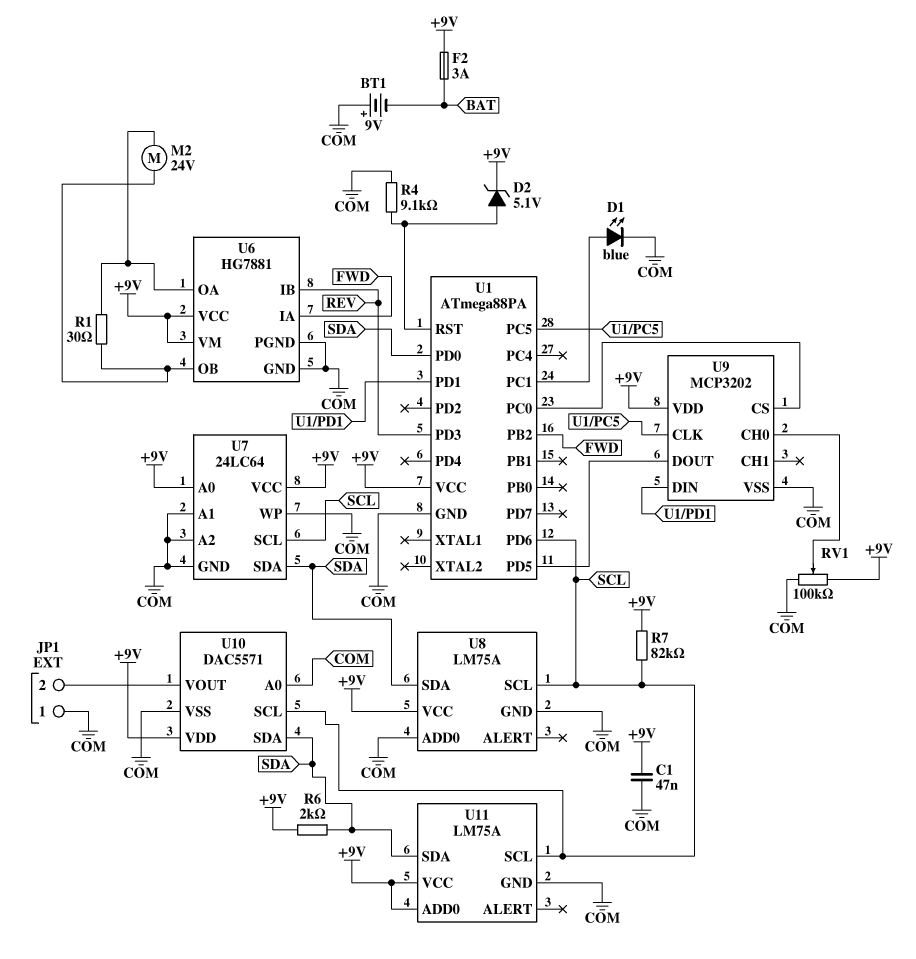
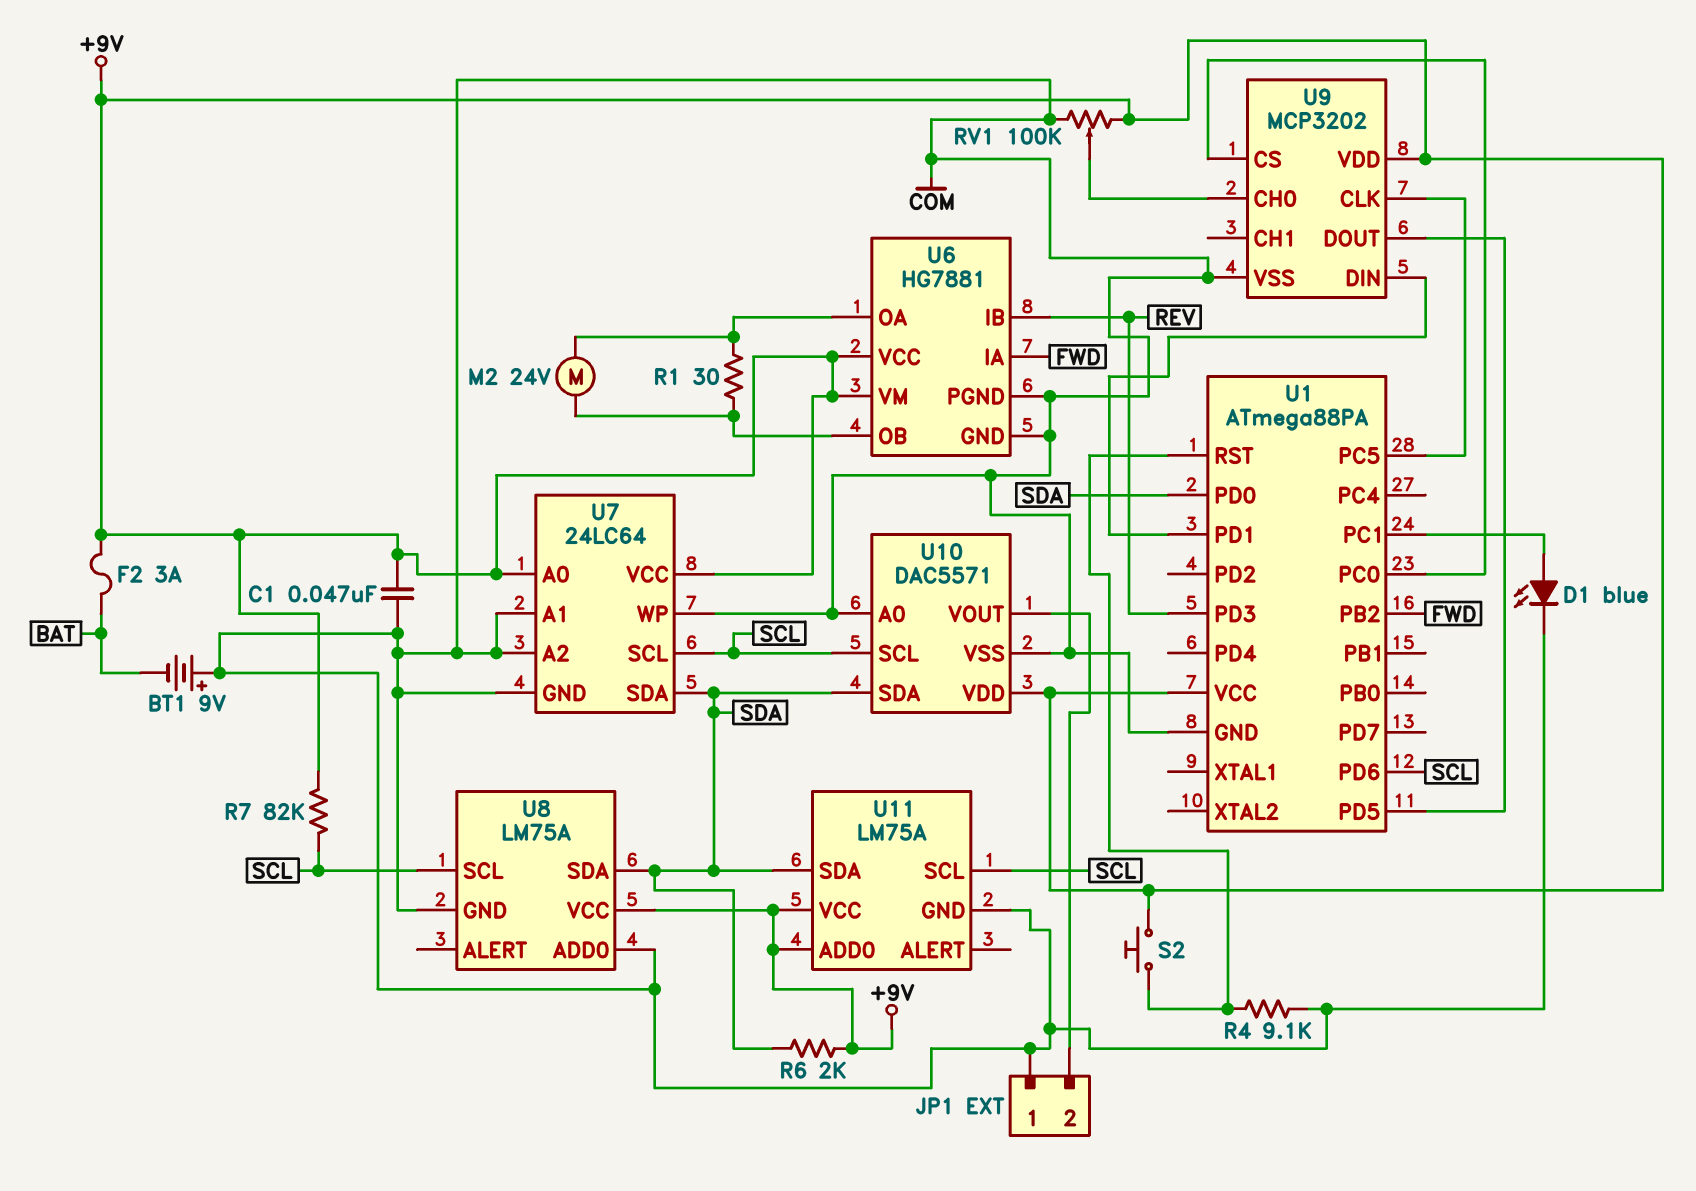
D2: zener 5.1V (A U1/RST, K +9V) -> none
S2: none -> button (+9V, U1/RST)

